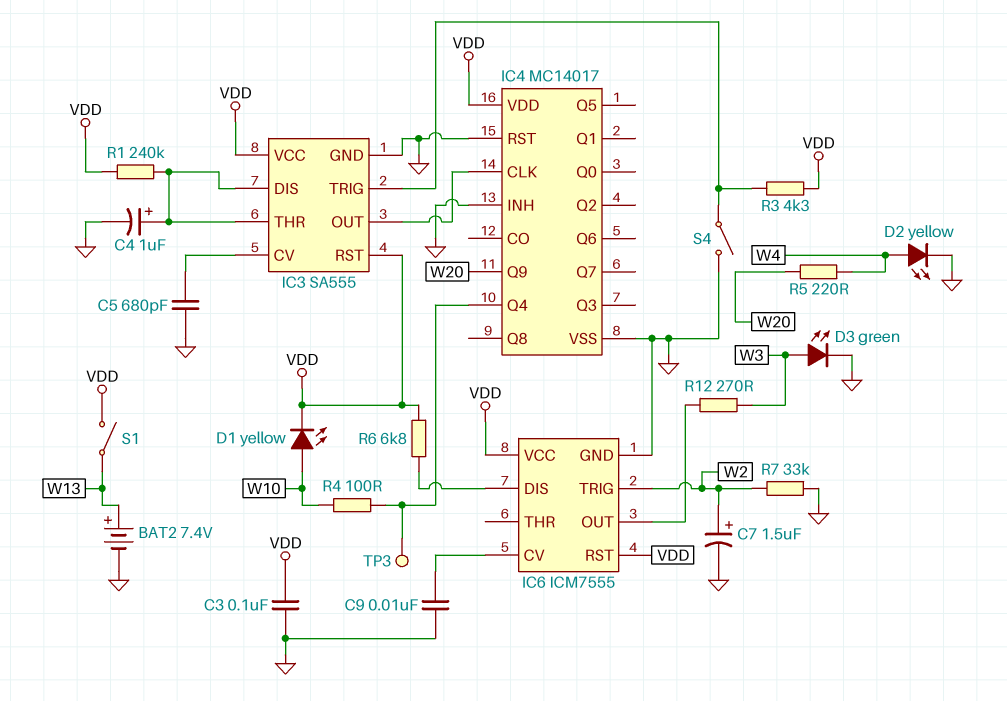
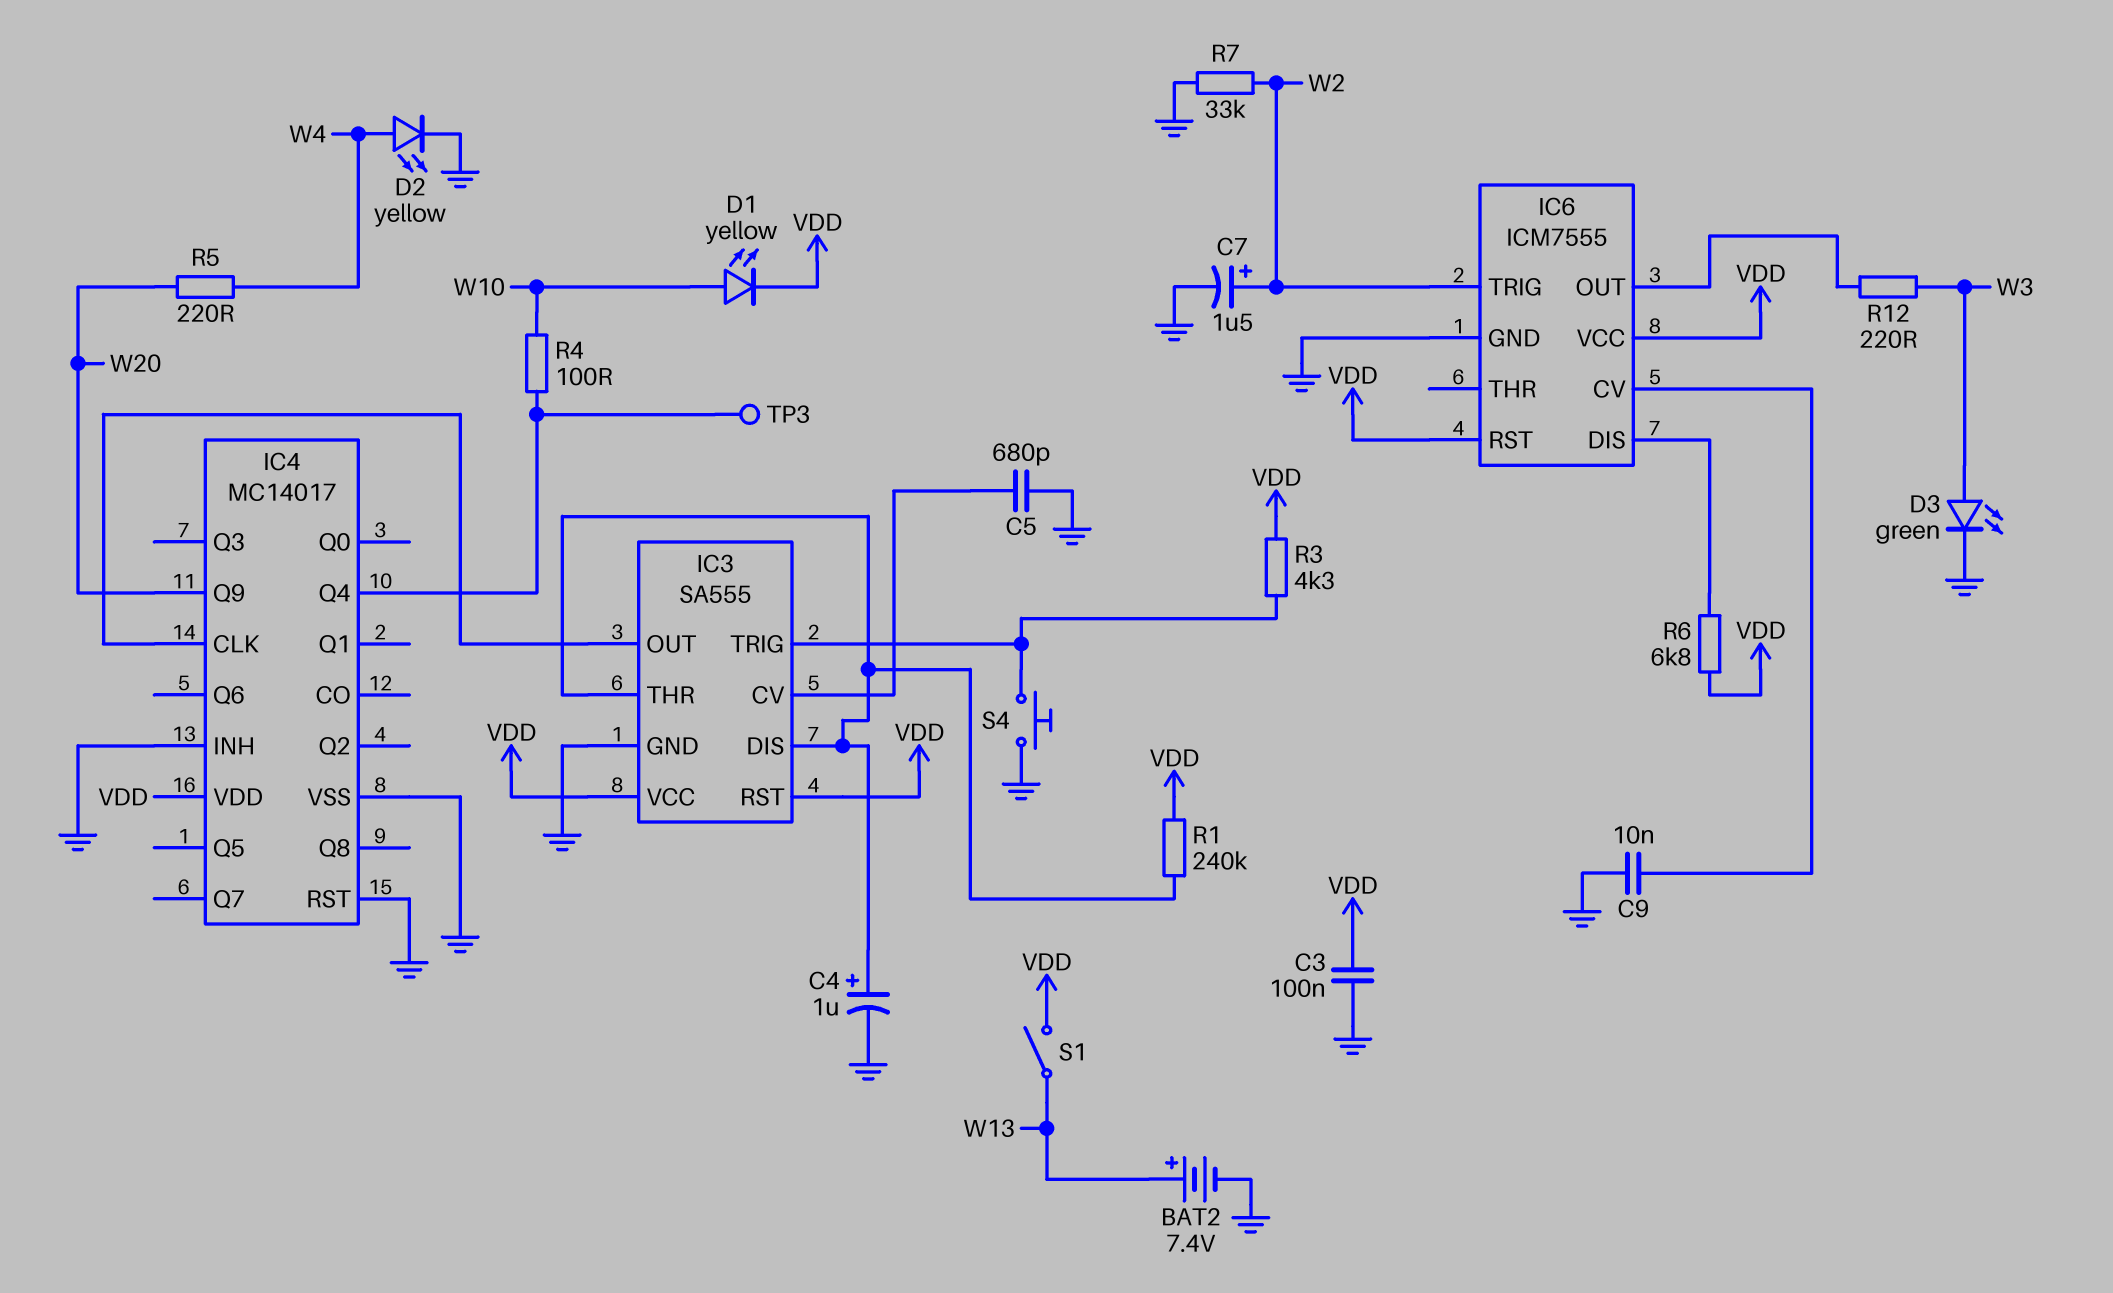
R12: 270 (IC6/OUT, W3) -> 220 (IC6/OUT, W3)
S4: switch (GND, IC3/TRIG) -> button (GND, IC3/TRIG)

